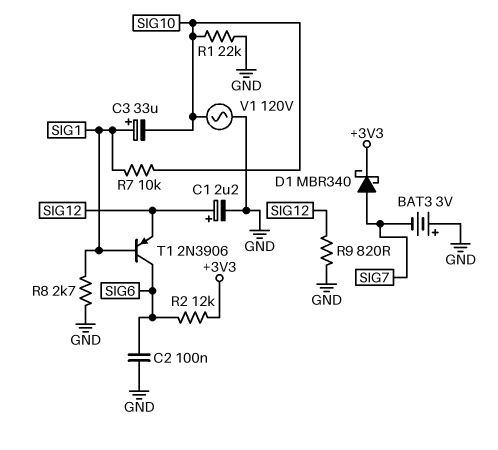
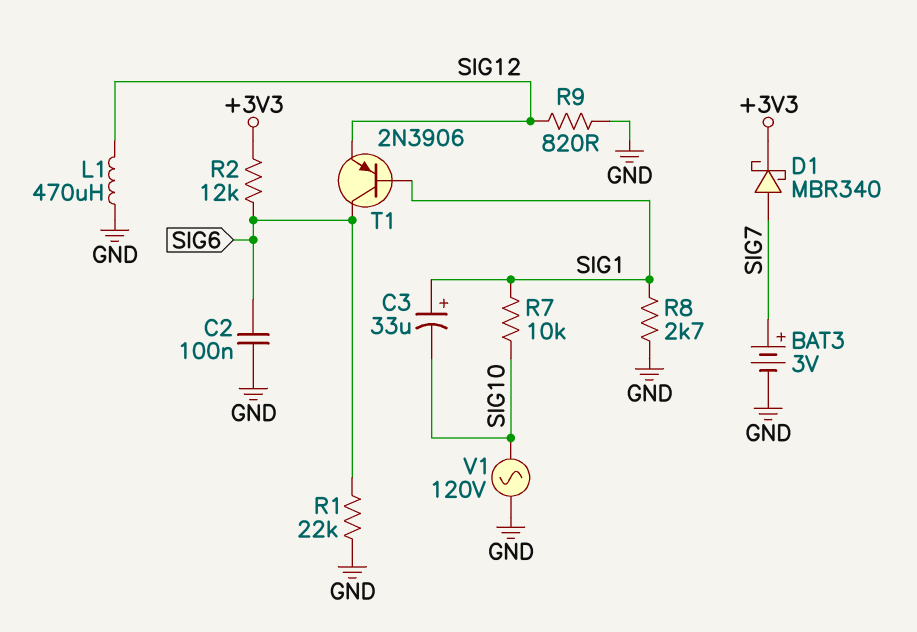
BAT3: 3V (plus GND, minus SIG7) -> 3V (plus SIG7, minus GND)
C1: 2.2uF (plus SIG12, minus GND) -> none
L1: none -> 470uH (GND, SIG12)
R1: 22k (GND, SIG10) -> 22k (GND, SIG6)

